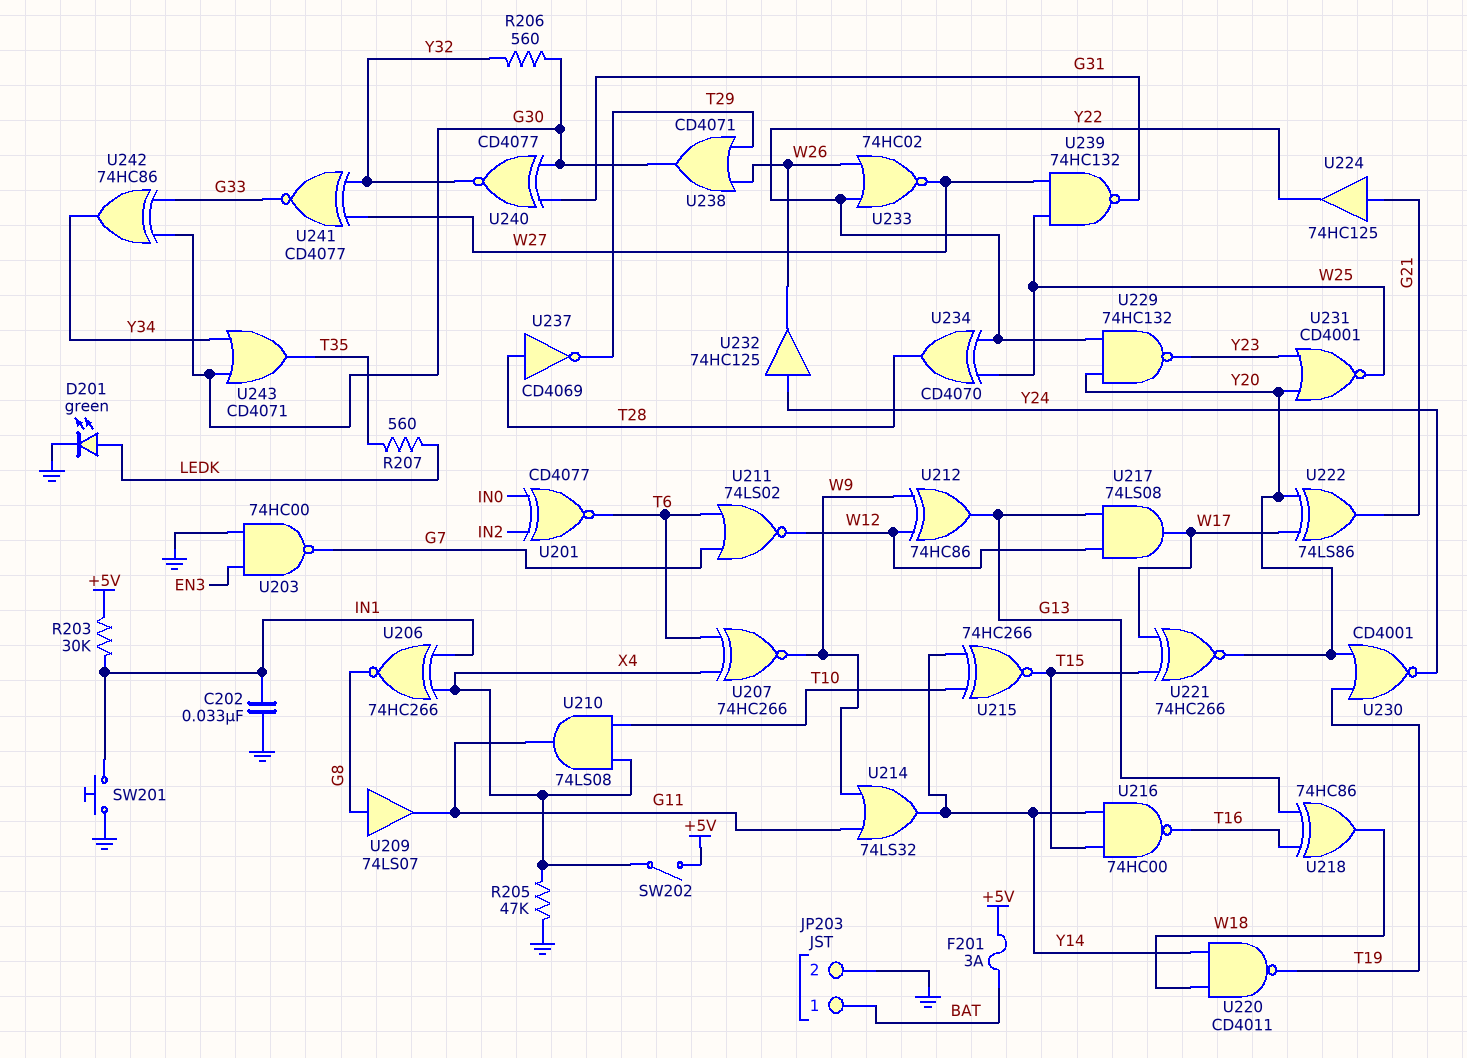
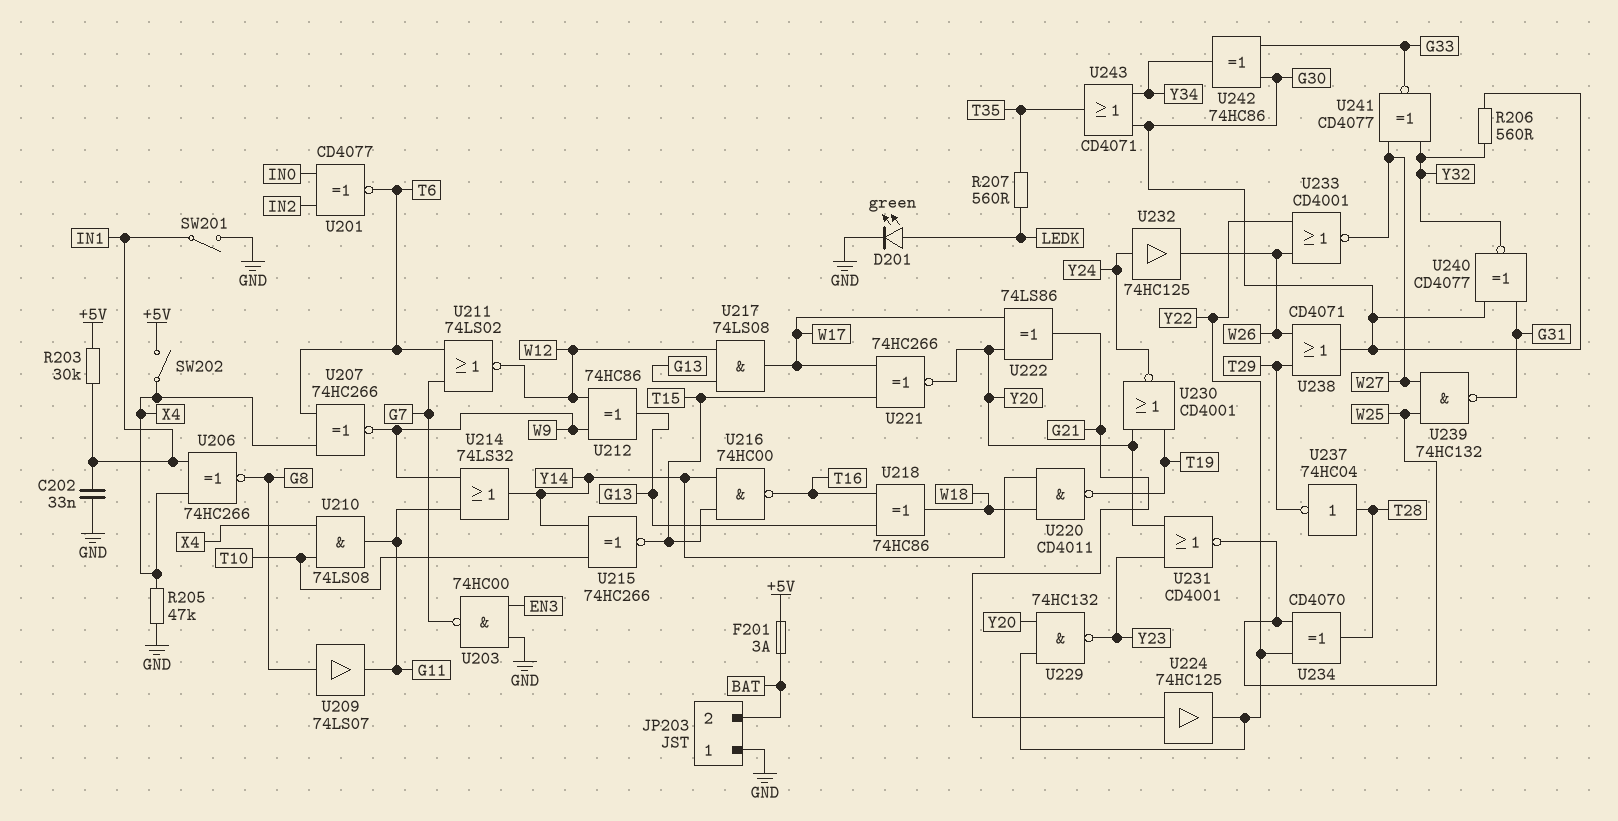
JP203 pin 1: BAT -> GND
JP203 pin 2: GND -> BAT
SW201: button (GND, IN1) -> switch (GND, IN1)
U233: NOR 74HC02 (in W26, in Y22, out W27) -> NOR CD4001 (in W26, in Y22, out W27)
U237: NOT CD4069 (in T28, out T29) -> NOT 74HC04 (in T28, out T29)

